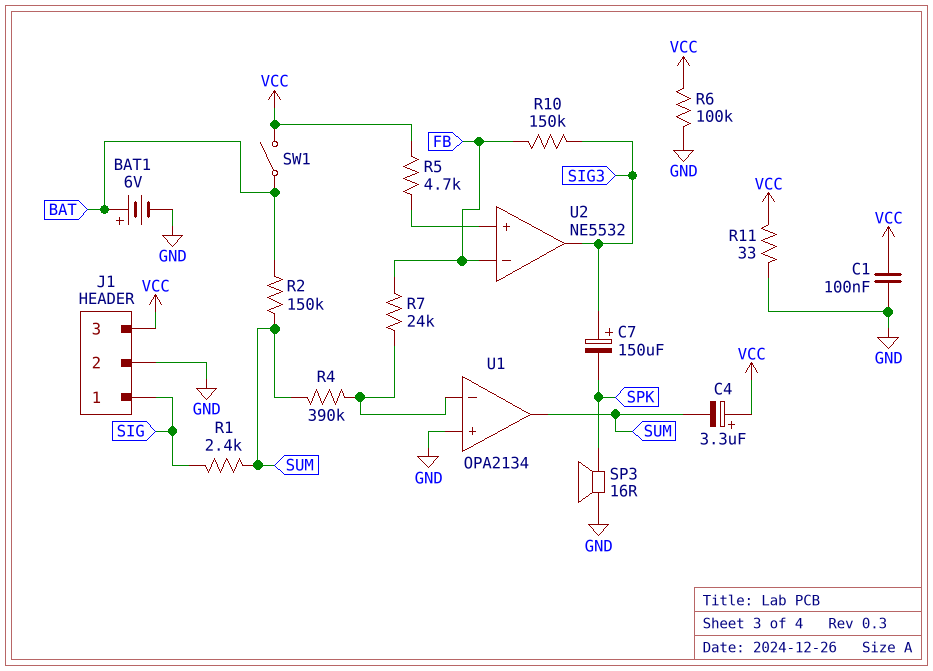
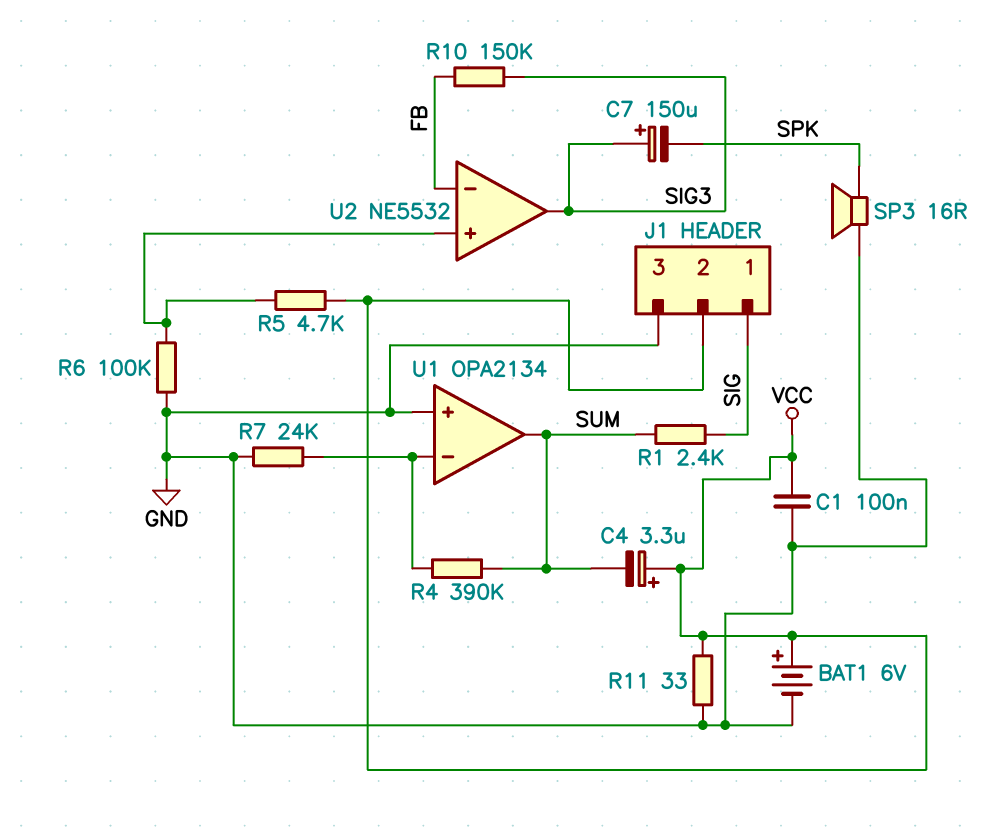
BAT1: 6V (plus BAT, minus GND) -> 6V (plus VCC, minus GND)
J1 pin 2: GND -> VCC
J1 pin 3: VCC -> GND
R2: 150k (BAT, SUM) -> none
R6: 100k (GND, VCC) -> 100k (GND, U2/in+)
R7: 24k (FB, U1/in-) -> 24k (GND, U1/in-)
SW1: switch (BAT, VCC) -> none

